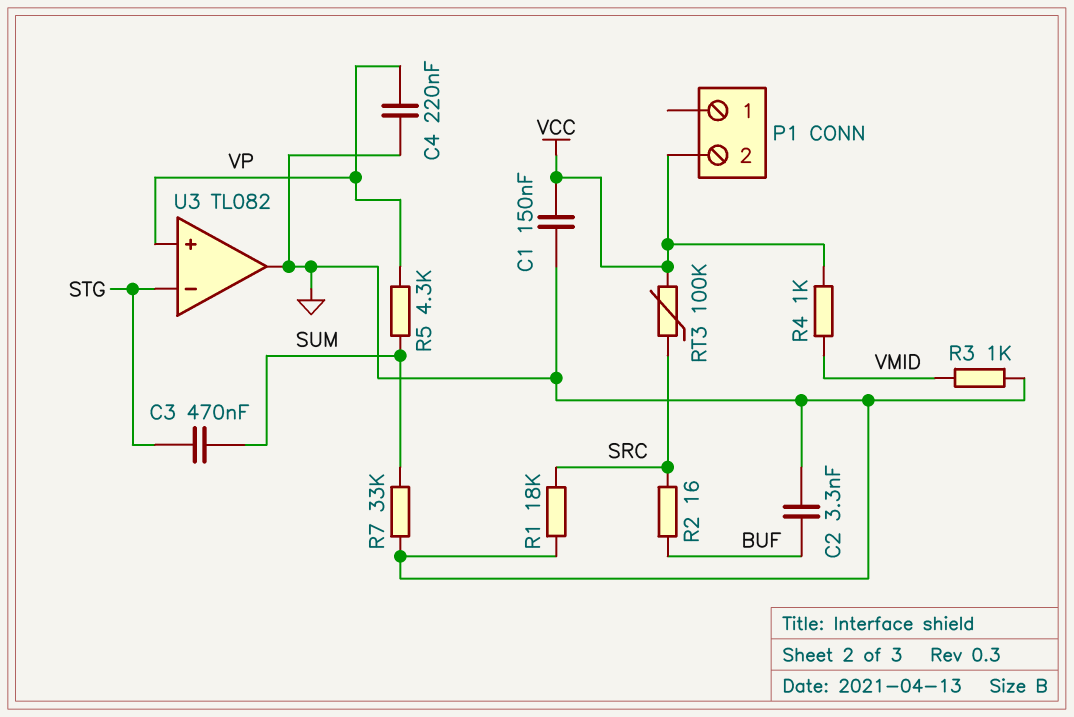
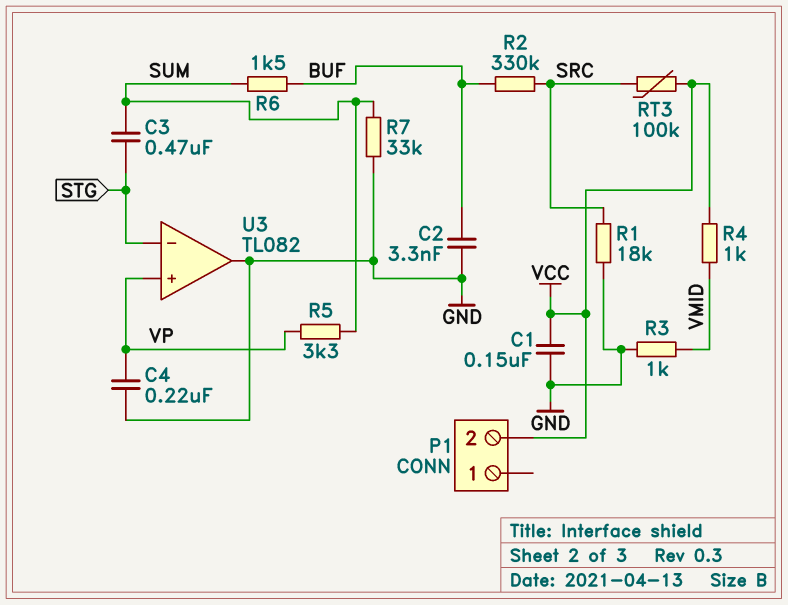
R2: 16 (BUF, SRC) -> 330k (BUF, SRC)
R5: 4.3k (SUM, VP) -> 3.3k (SUM, VP)
R6: none -> 1.5k (BUF, SUM)

